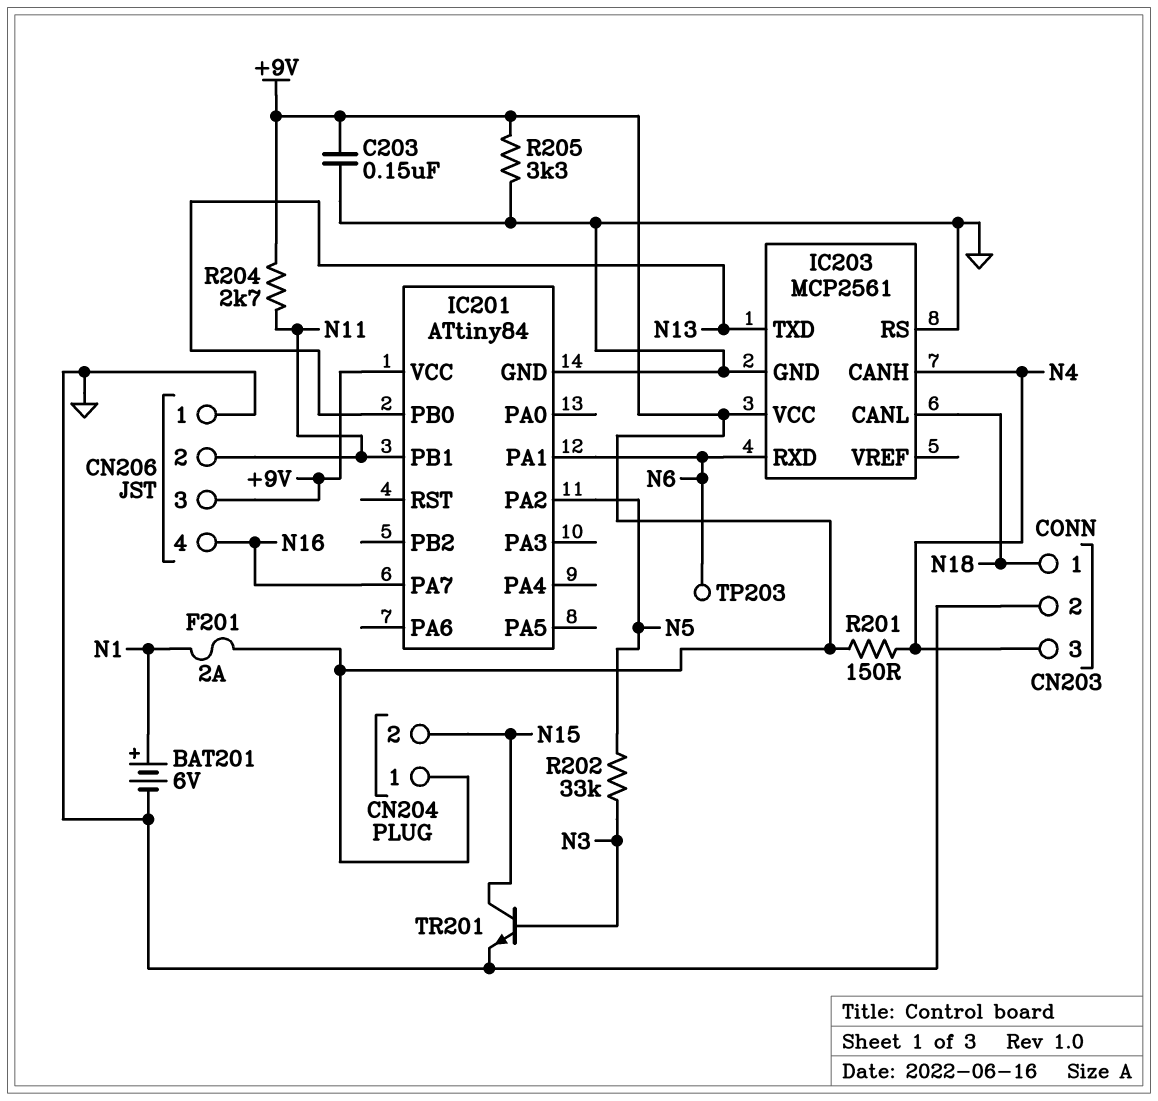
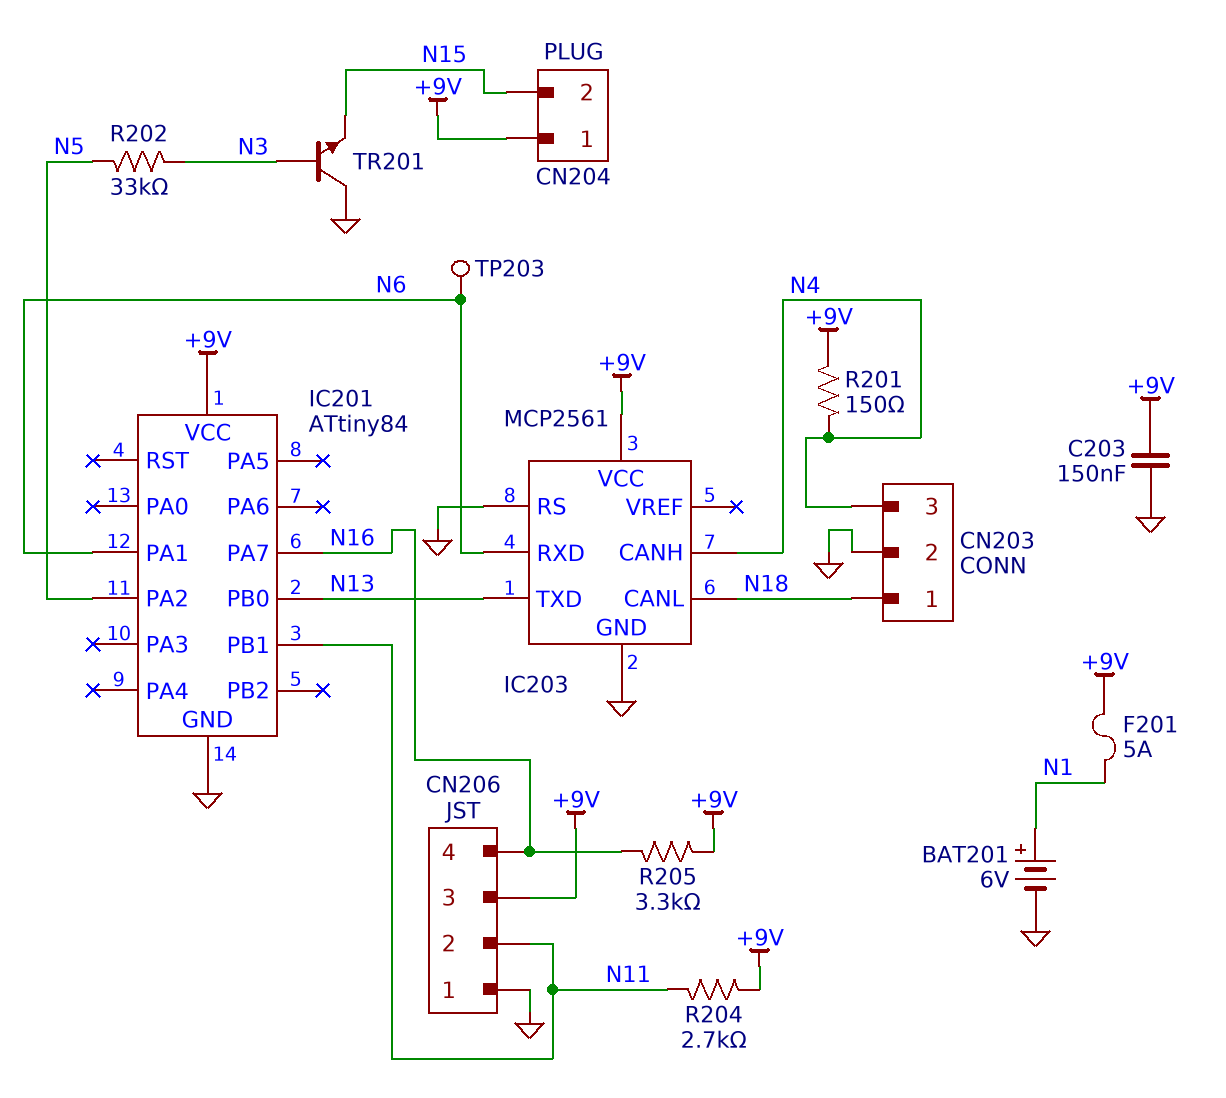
F201: 2A (+9V, N1) -> 5A (+9V, N1)
R205: 3.3k (+9V, GND) -> 3.3k (+9V, N16)
TR201: NPN (B N3, C N15, E GND) -> NPN (B N3, C GND, E N15)

